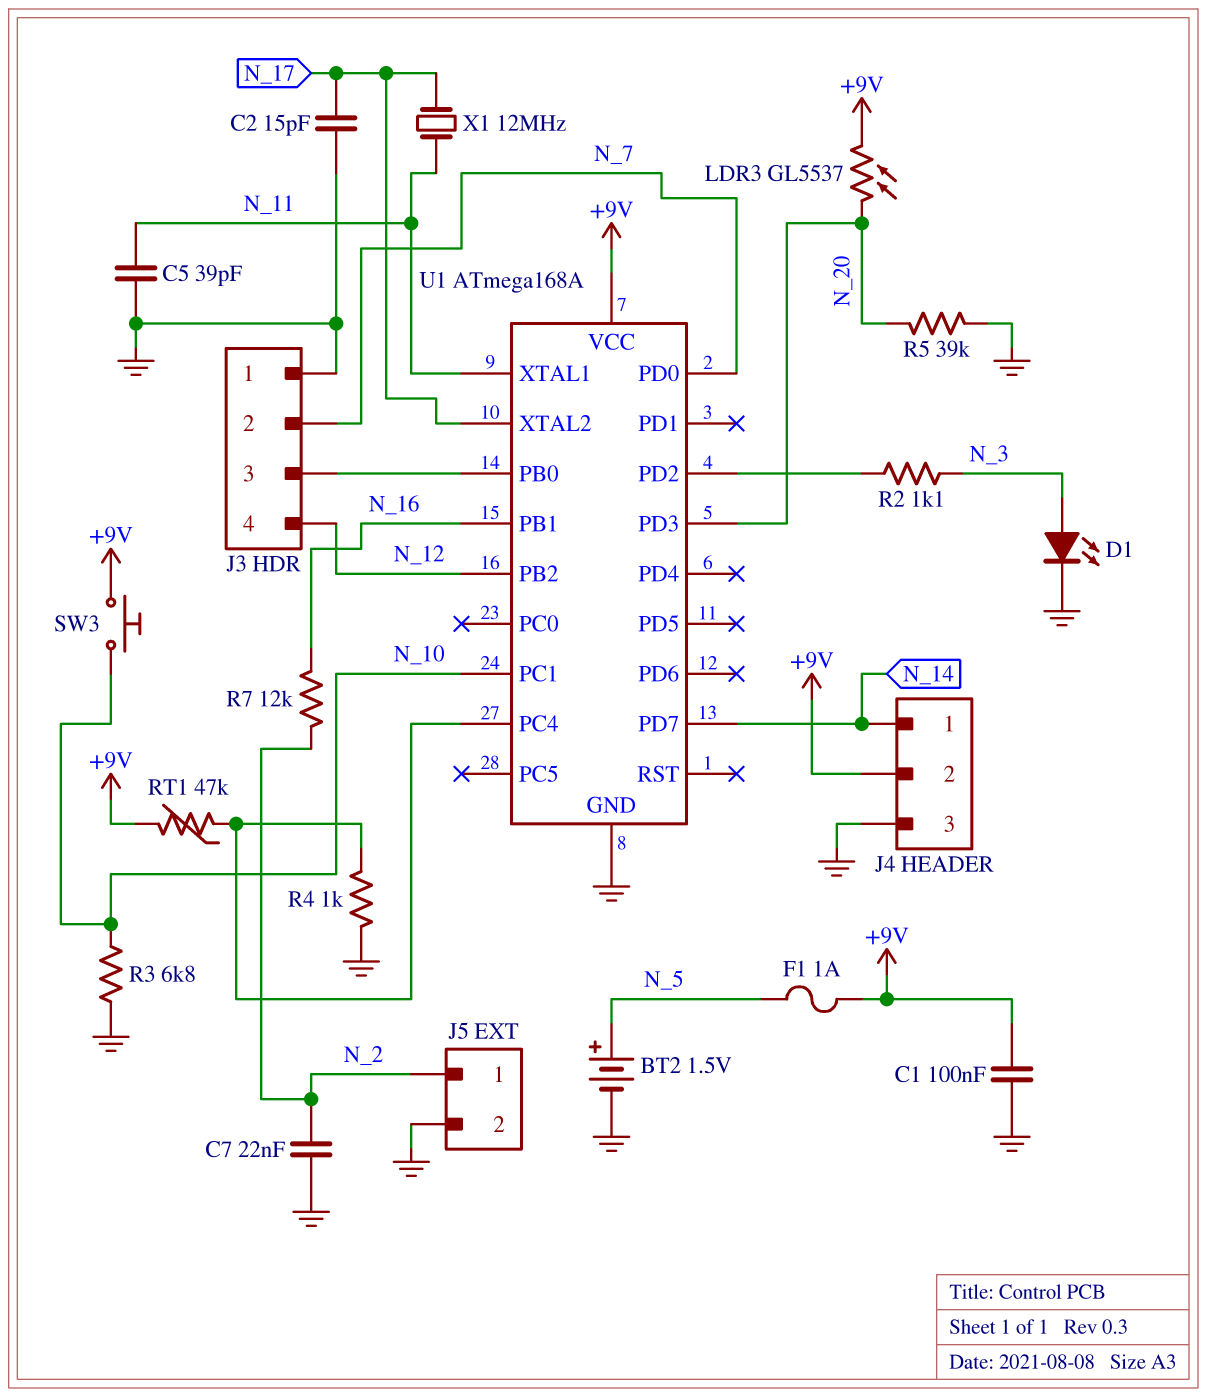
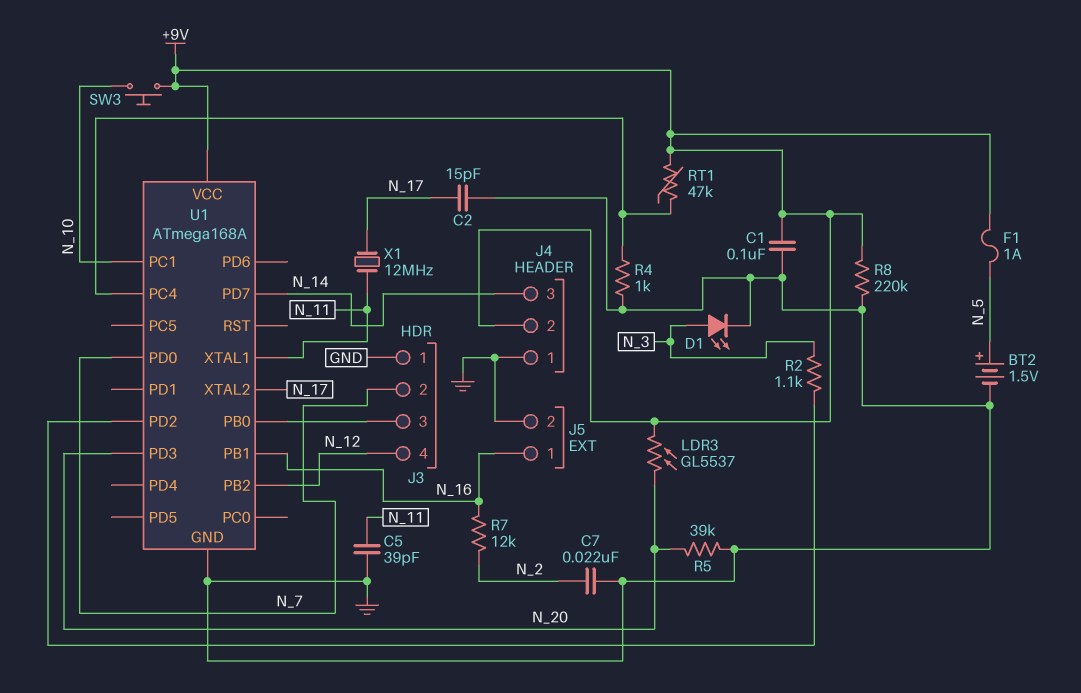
J4 pin 1: N_14 -> GND
J4 pin 3: GND -> N_14
J5 pin 1: N_2 -> N_16
R3: 6.8k (GND, N_10) -> none
R8: none -> 220k (+9V, GND)

